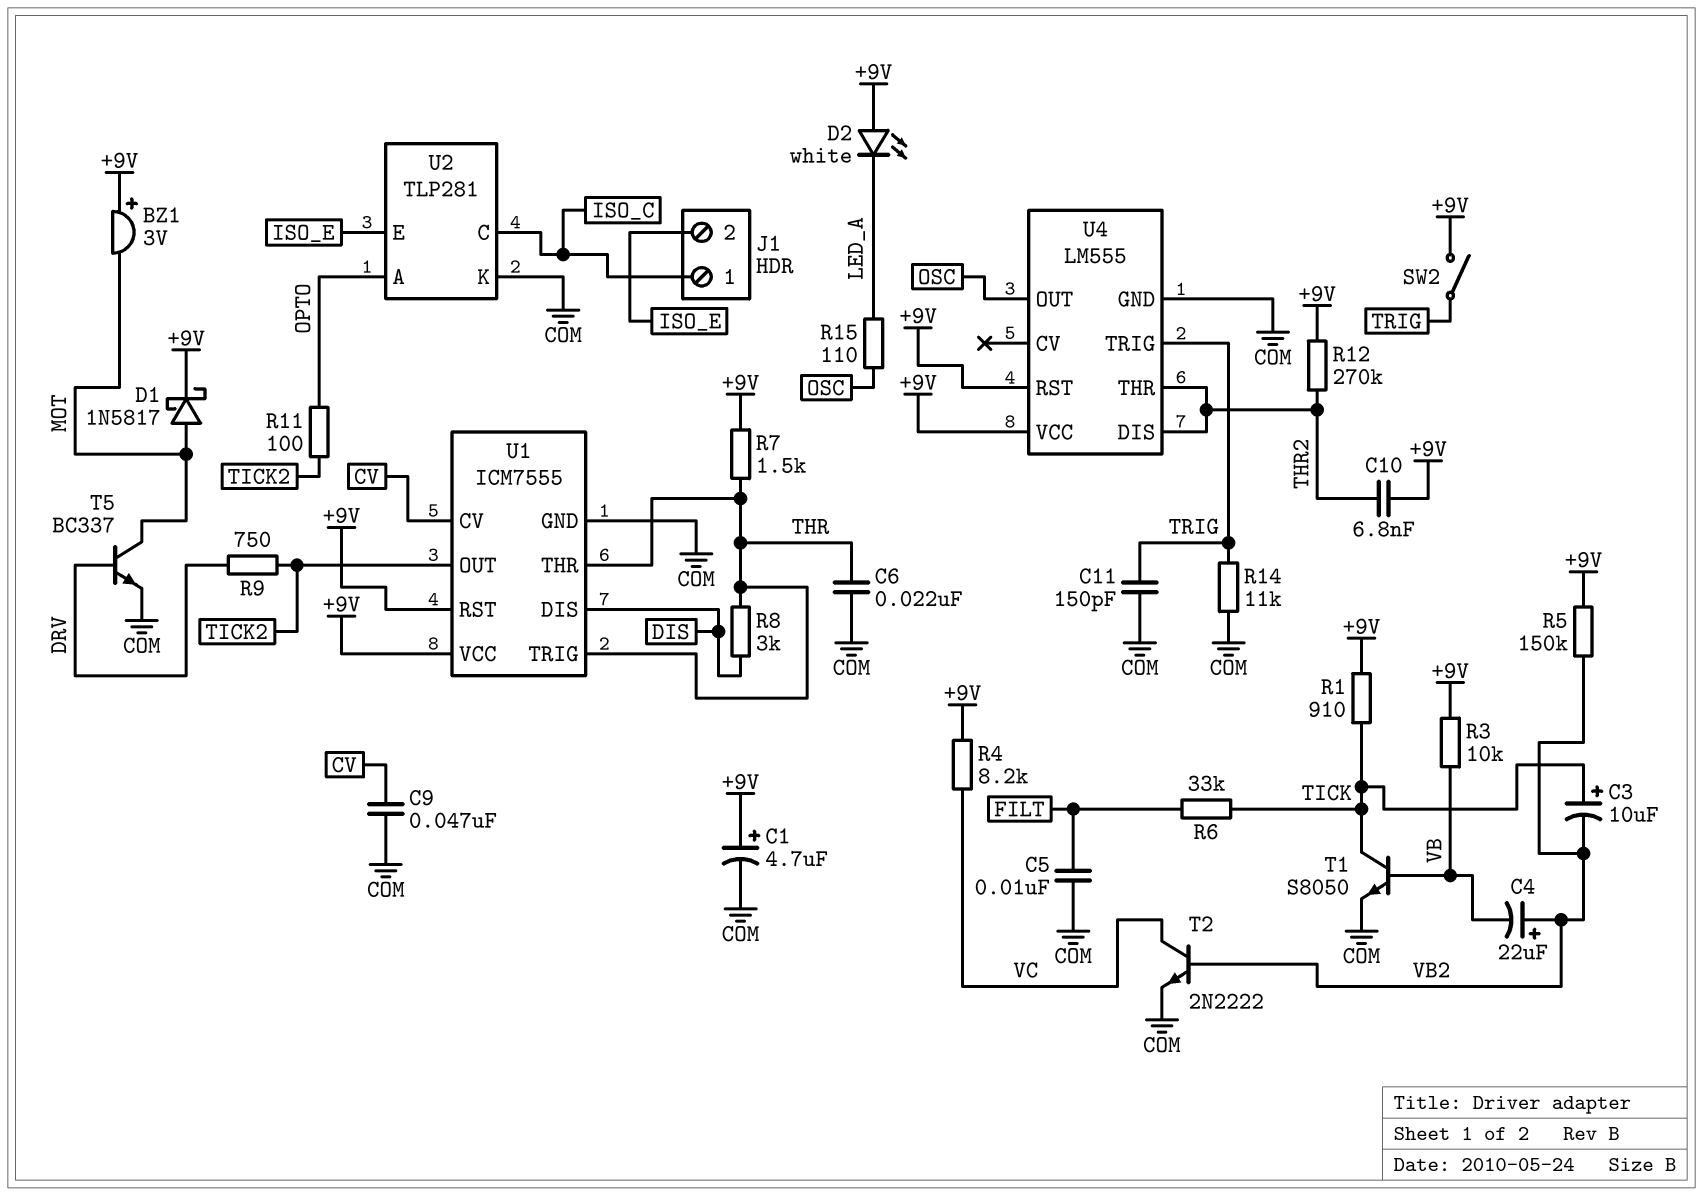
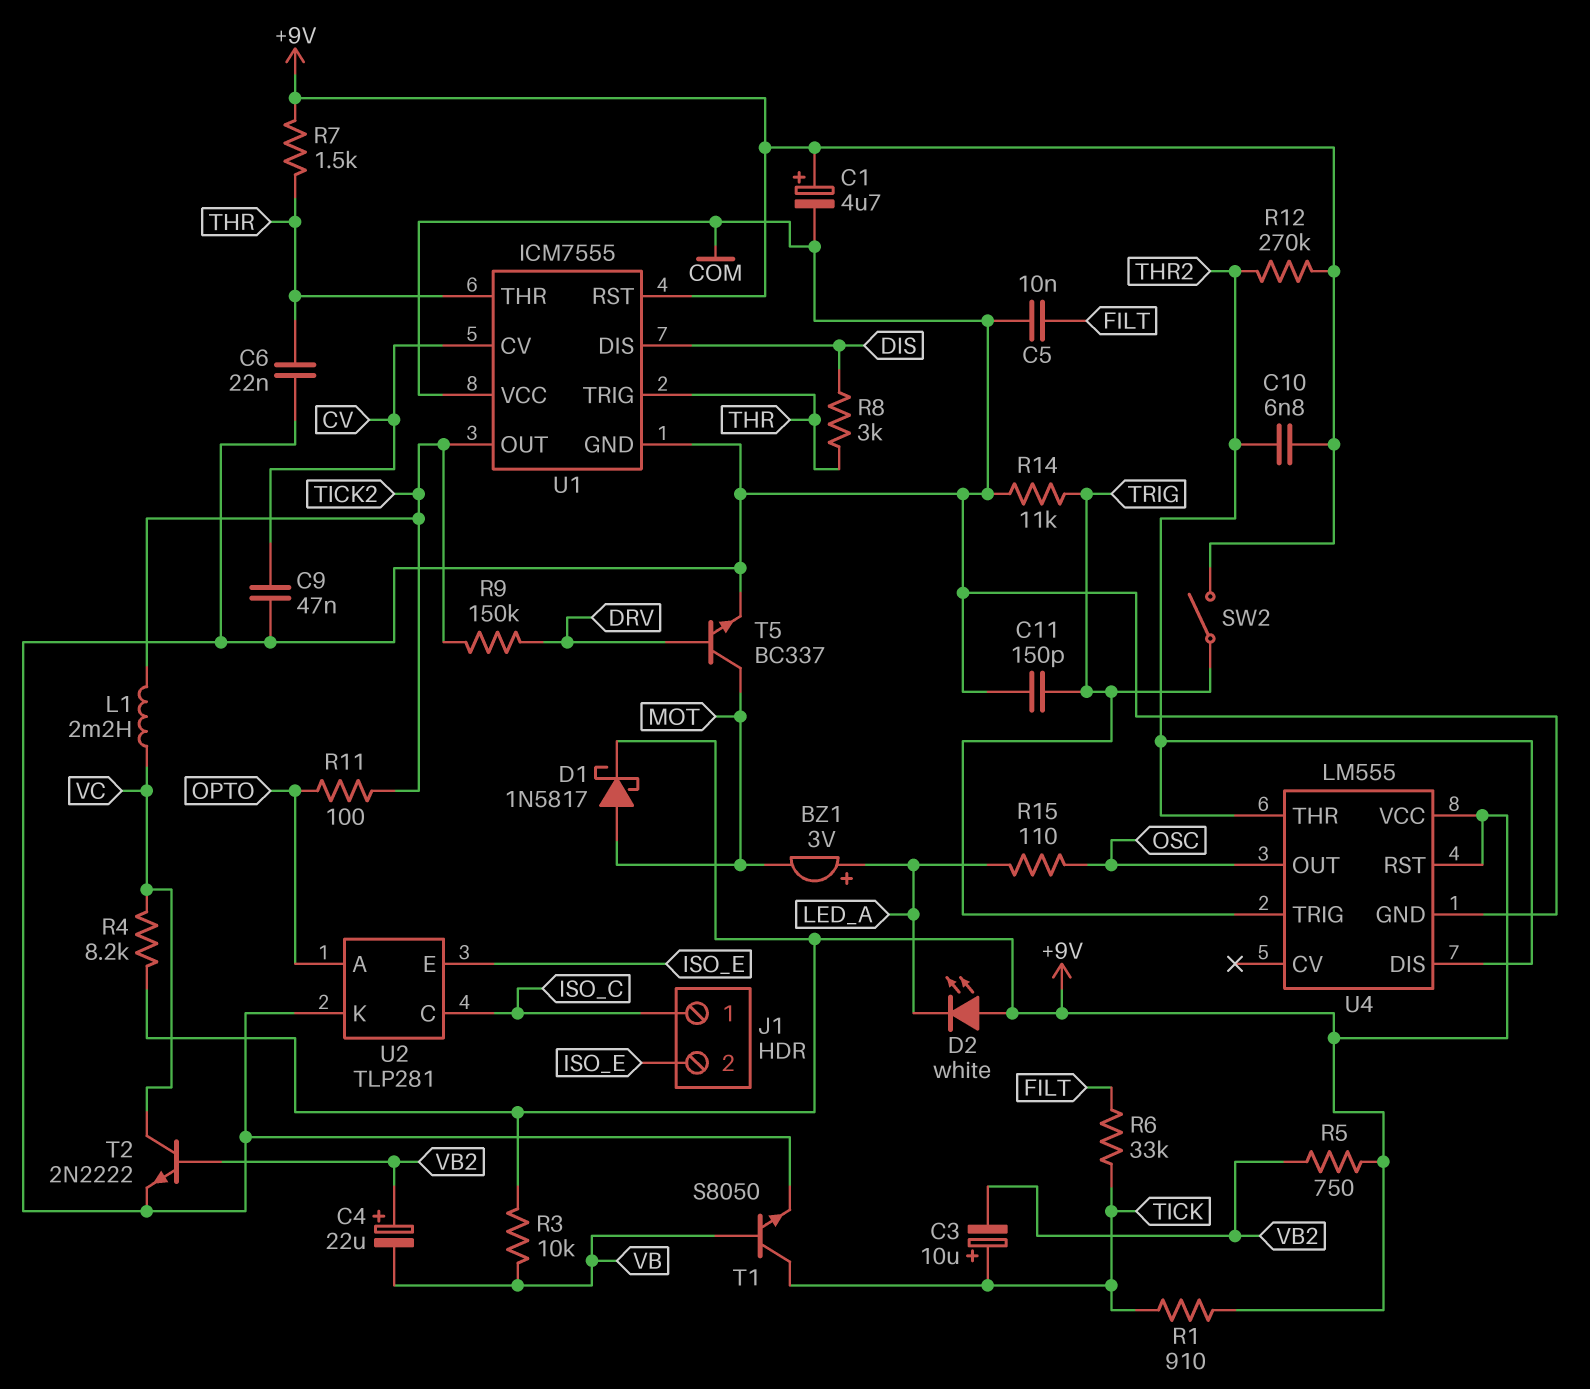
BZ1: buzzer 3V (plus +9V, minus MOT) -> buzzer 3V (plus LED_A, minus MOT)
L1: none -> 2.2mH (TICK2, VC)
R5: 150k (+9V, VB2) -> 750 (+9V, VB2)
R9: 750 (DRV, TICK2) -> 150k (DRV, TICK2)
U1 pin VCC: +9V -> COM

